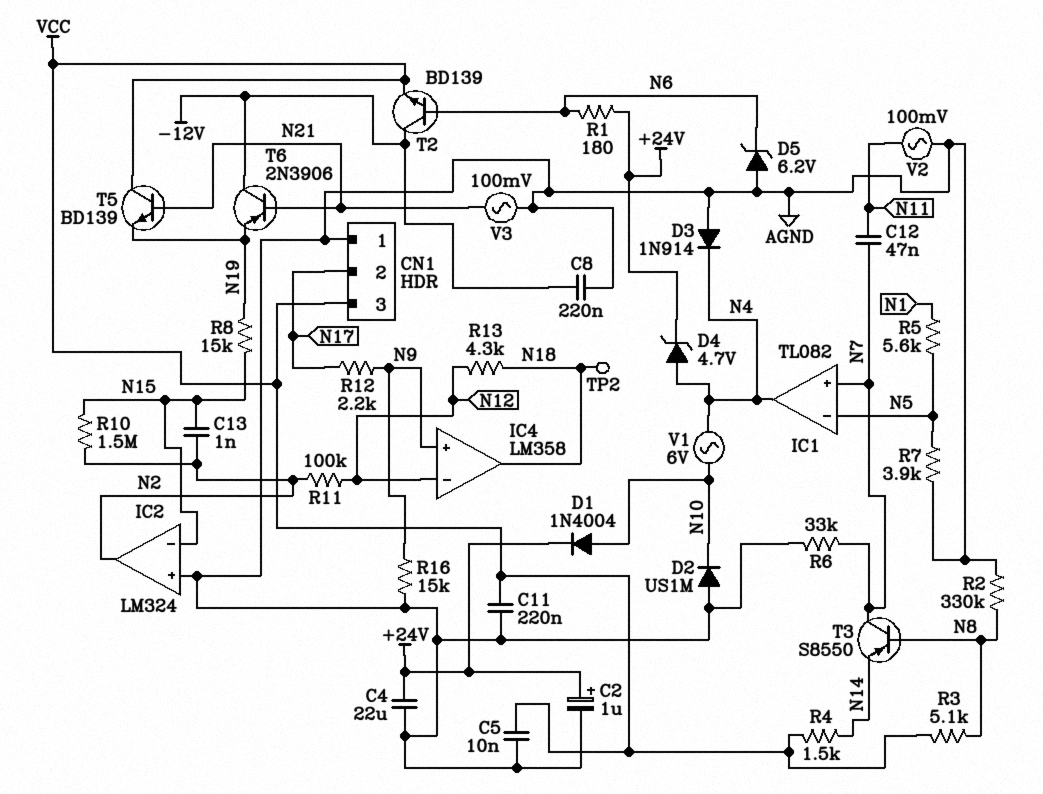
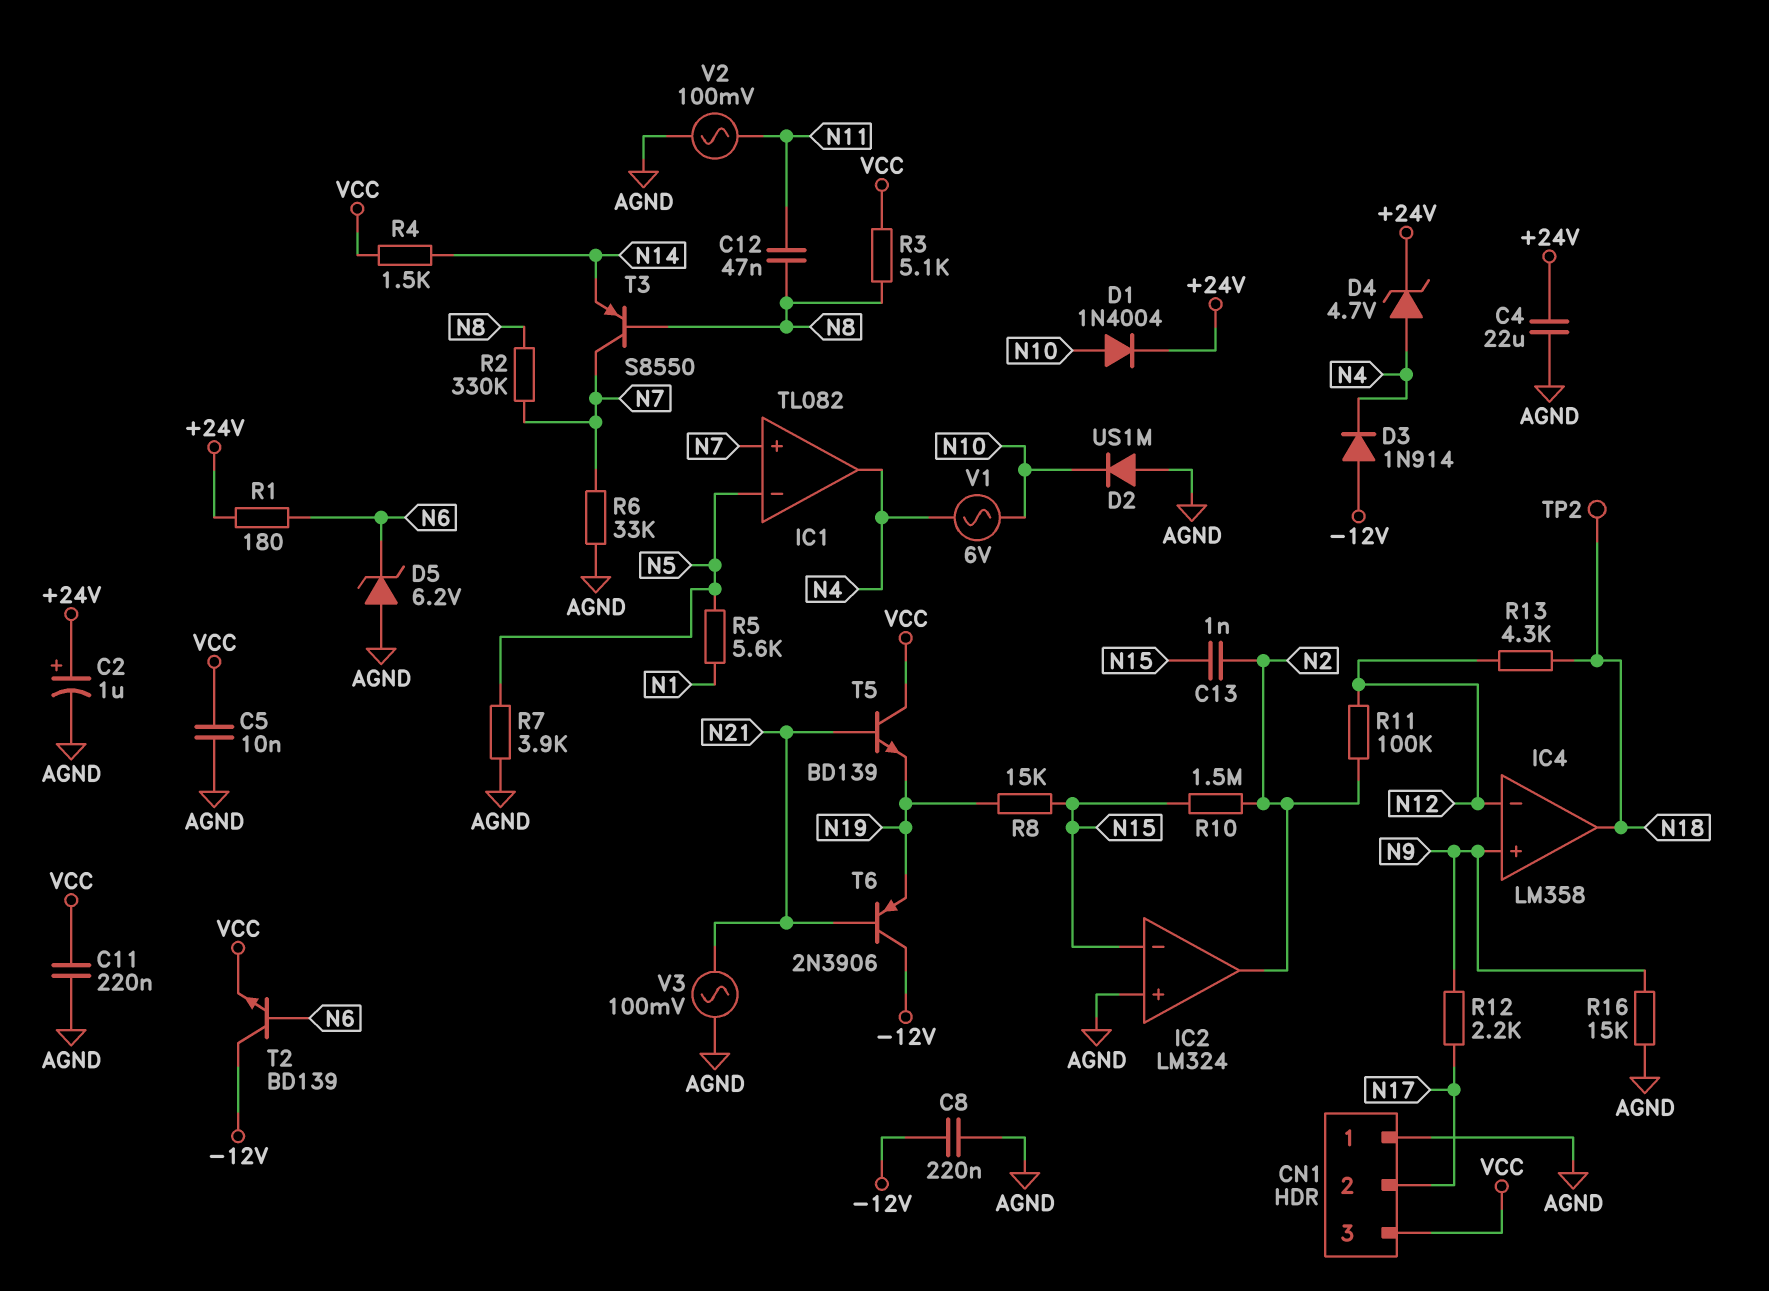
C12: 47nF (N7, N11) -> 47nF (N8, N11)
D3: diode 1N914 (A AGND, K N4) -> diode 1N914 (A -12V, K N4)
R2: 330k (AGND, N8) -> 330k (N7, N8)

